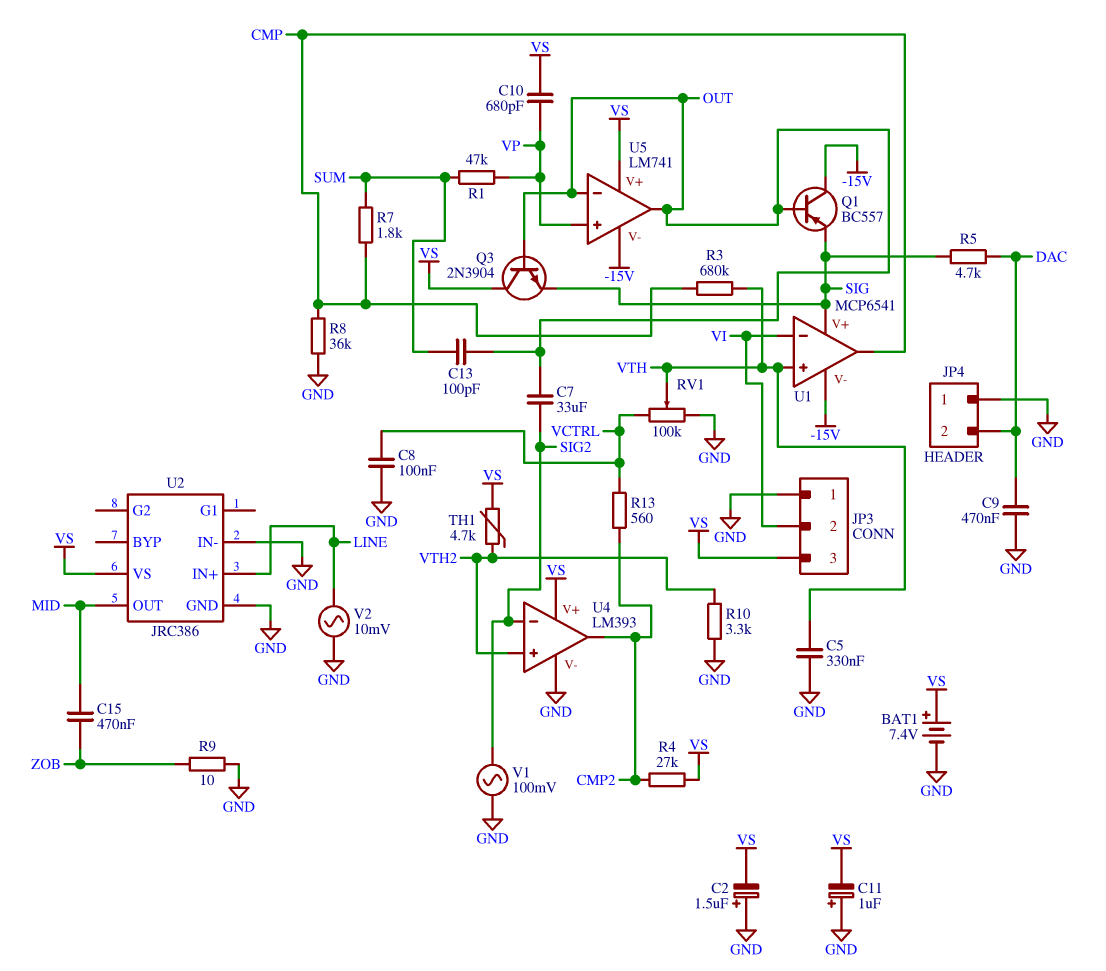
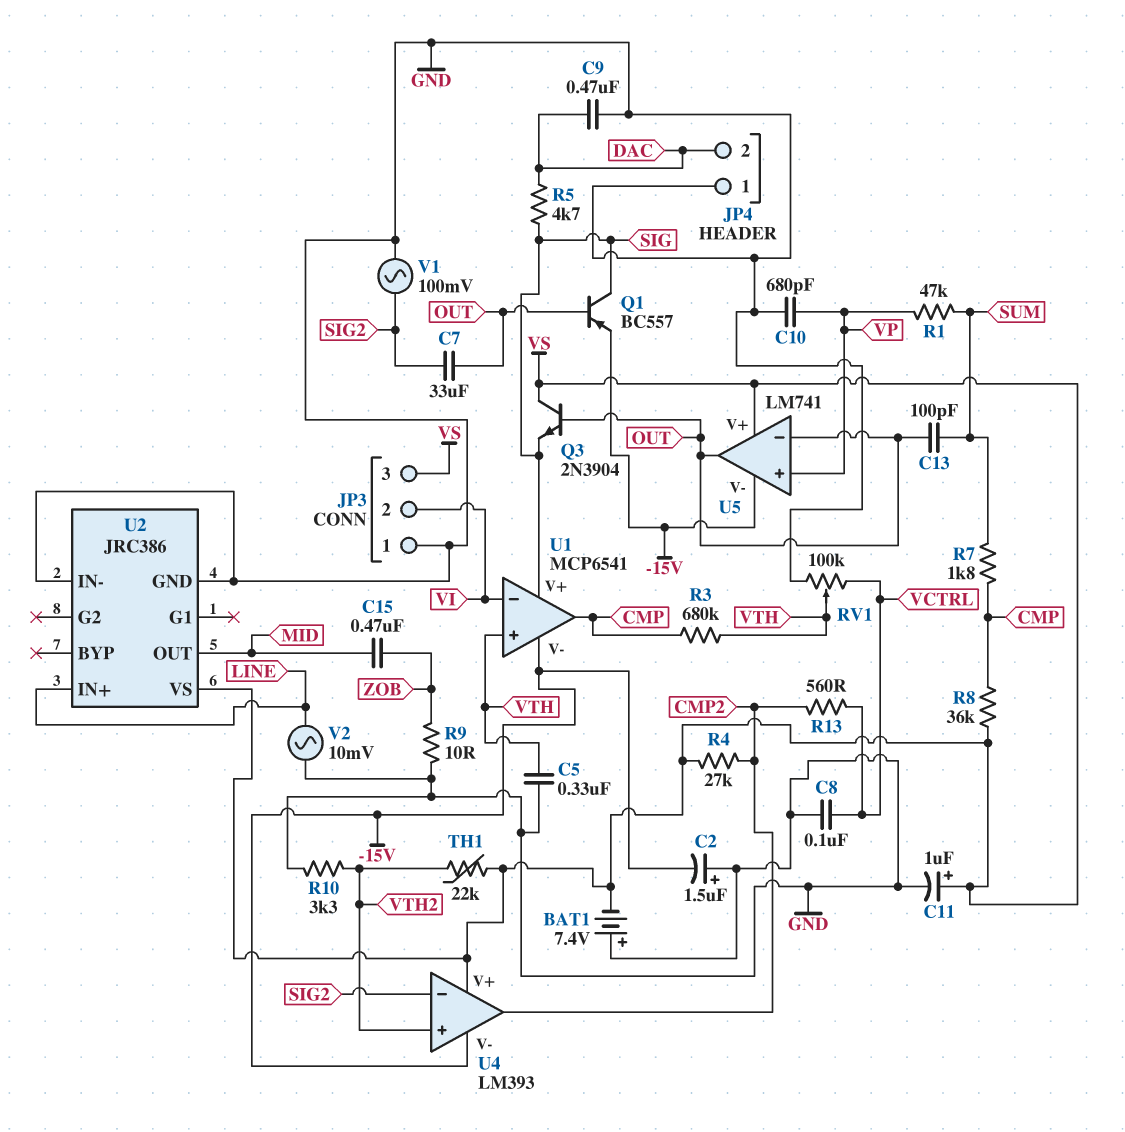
BAT1: 7.4V (plus VS, minus GND) -> 7.4V (plus GND, minus VS)
C2: 1.5uF (plus GND, minus VS) -> 1.5uF (plus GND, minus -15V)
C10: 680pF (VP, VS) -> 680pF (GND, VP)
C11: 1uF (plus GND, minus VS) -> 1uF (plus VS, minus GND)
Q1: PNP BC557 (B OUT, C -15V, E SIG) -> PNP BC557 (B OUT, C SIG, E -15V)
R8: 36k (CMP, GND) -> 36k (CMP, VS)
TH1: 4.7k (VS, VTH2) -> 22k (VS, VTH2)
U4 pin V-: GND -> -15V

